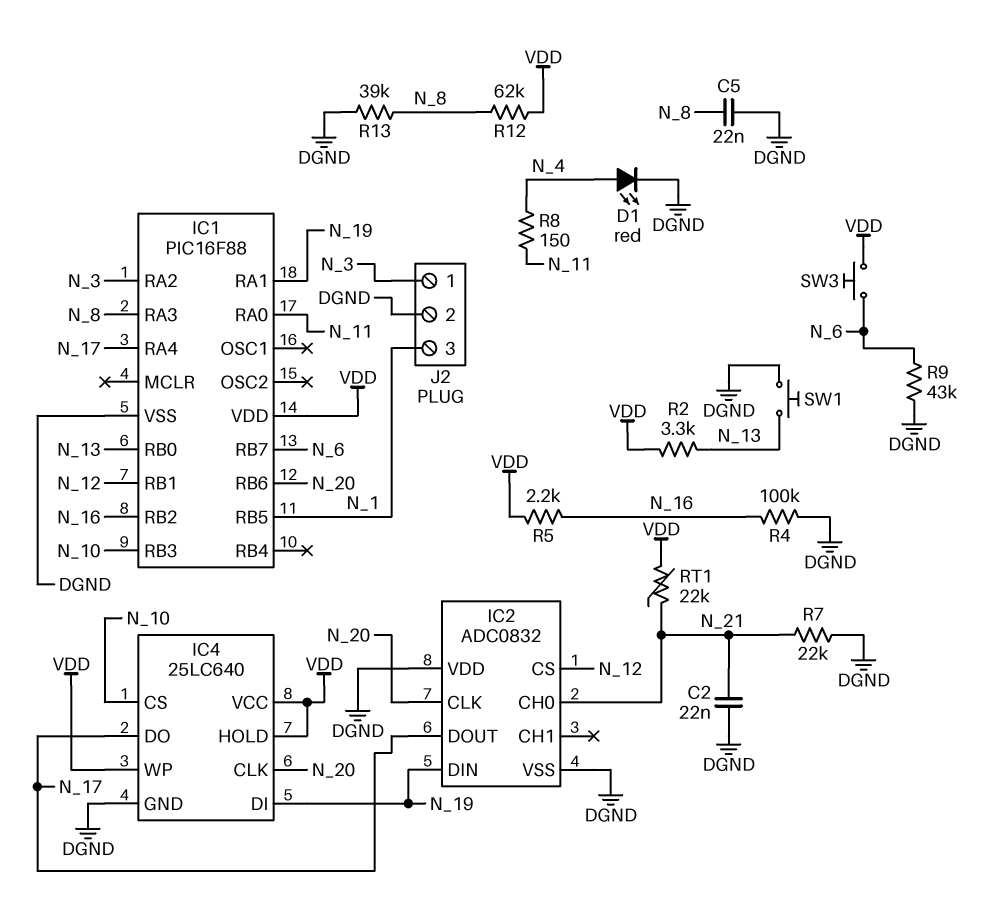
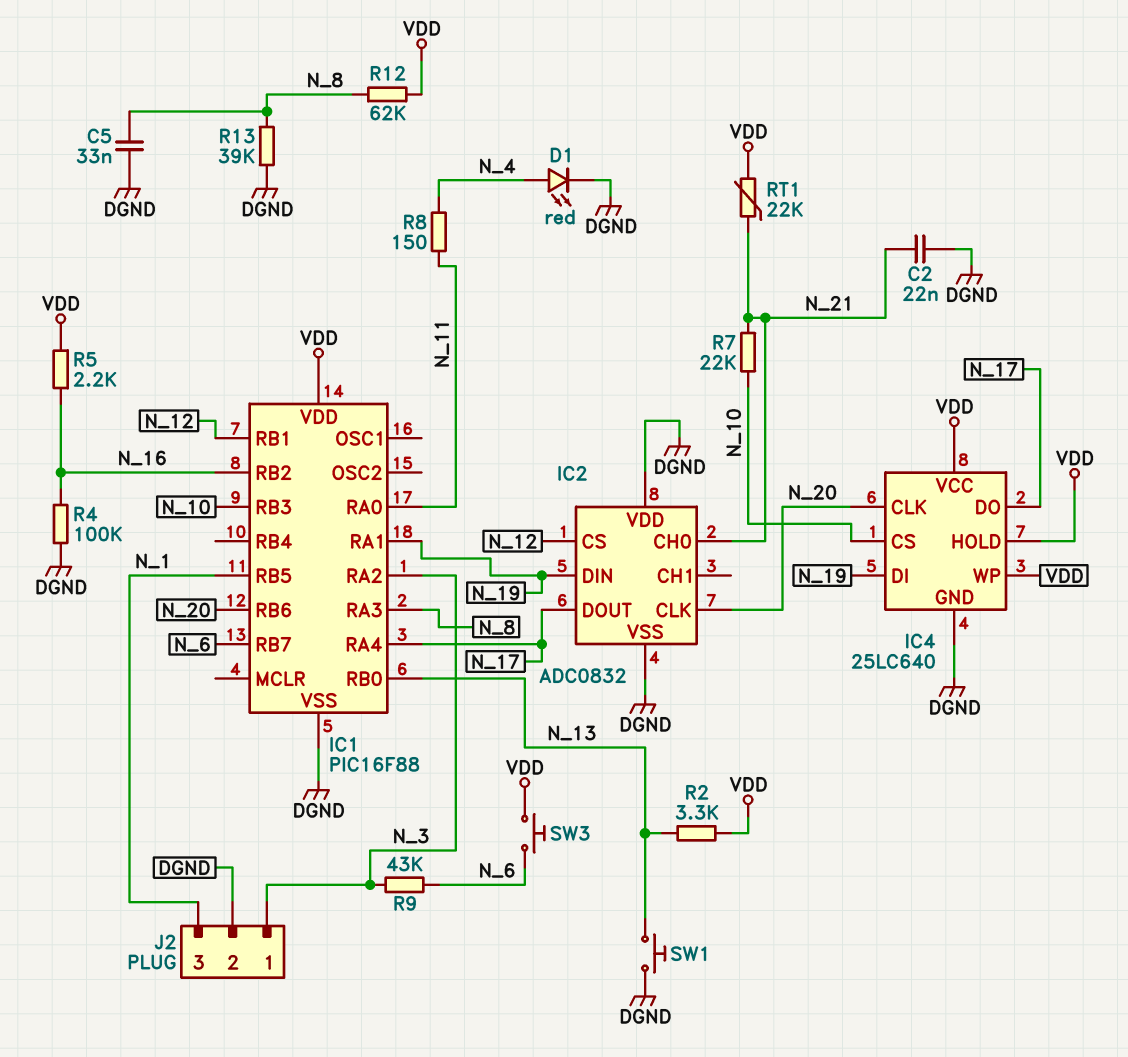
C5: 22nF (DGND, N_8) -> 33nF (DGND, N_8)
R7: 22k (DGND, N_21) -> 22k (N_10, N_21)
R9: 43k (DGND, N_6) -> 43k (N_3, N_6)

